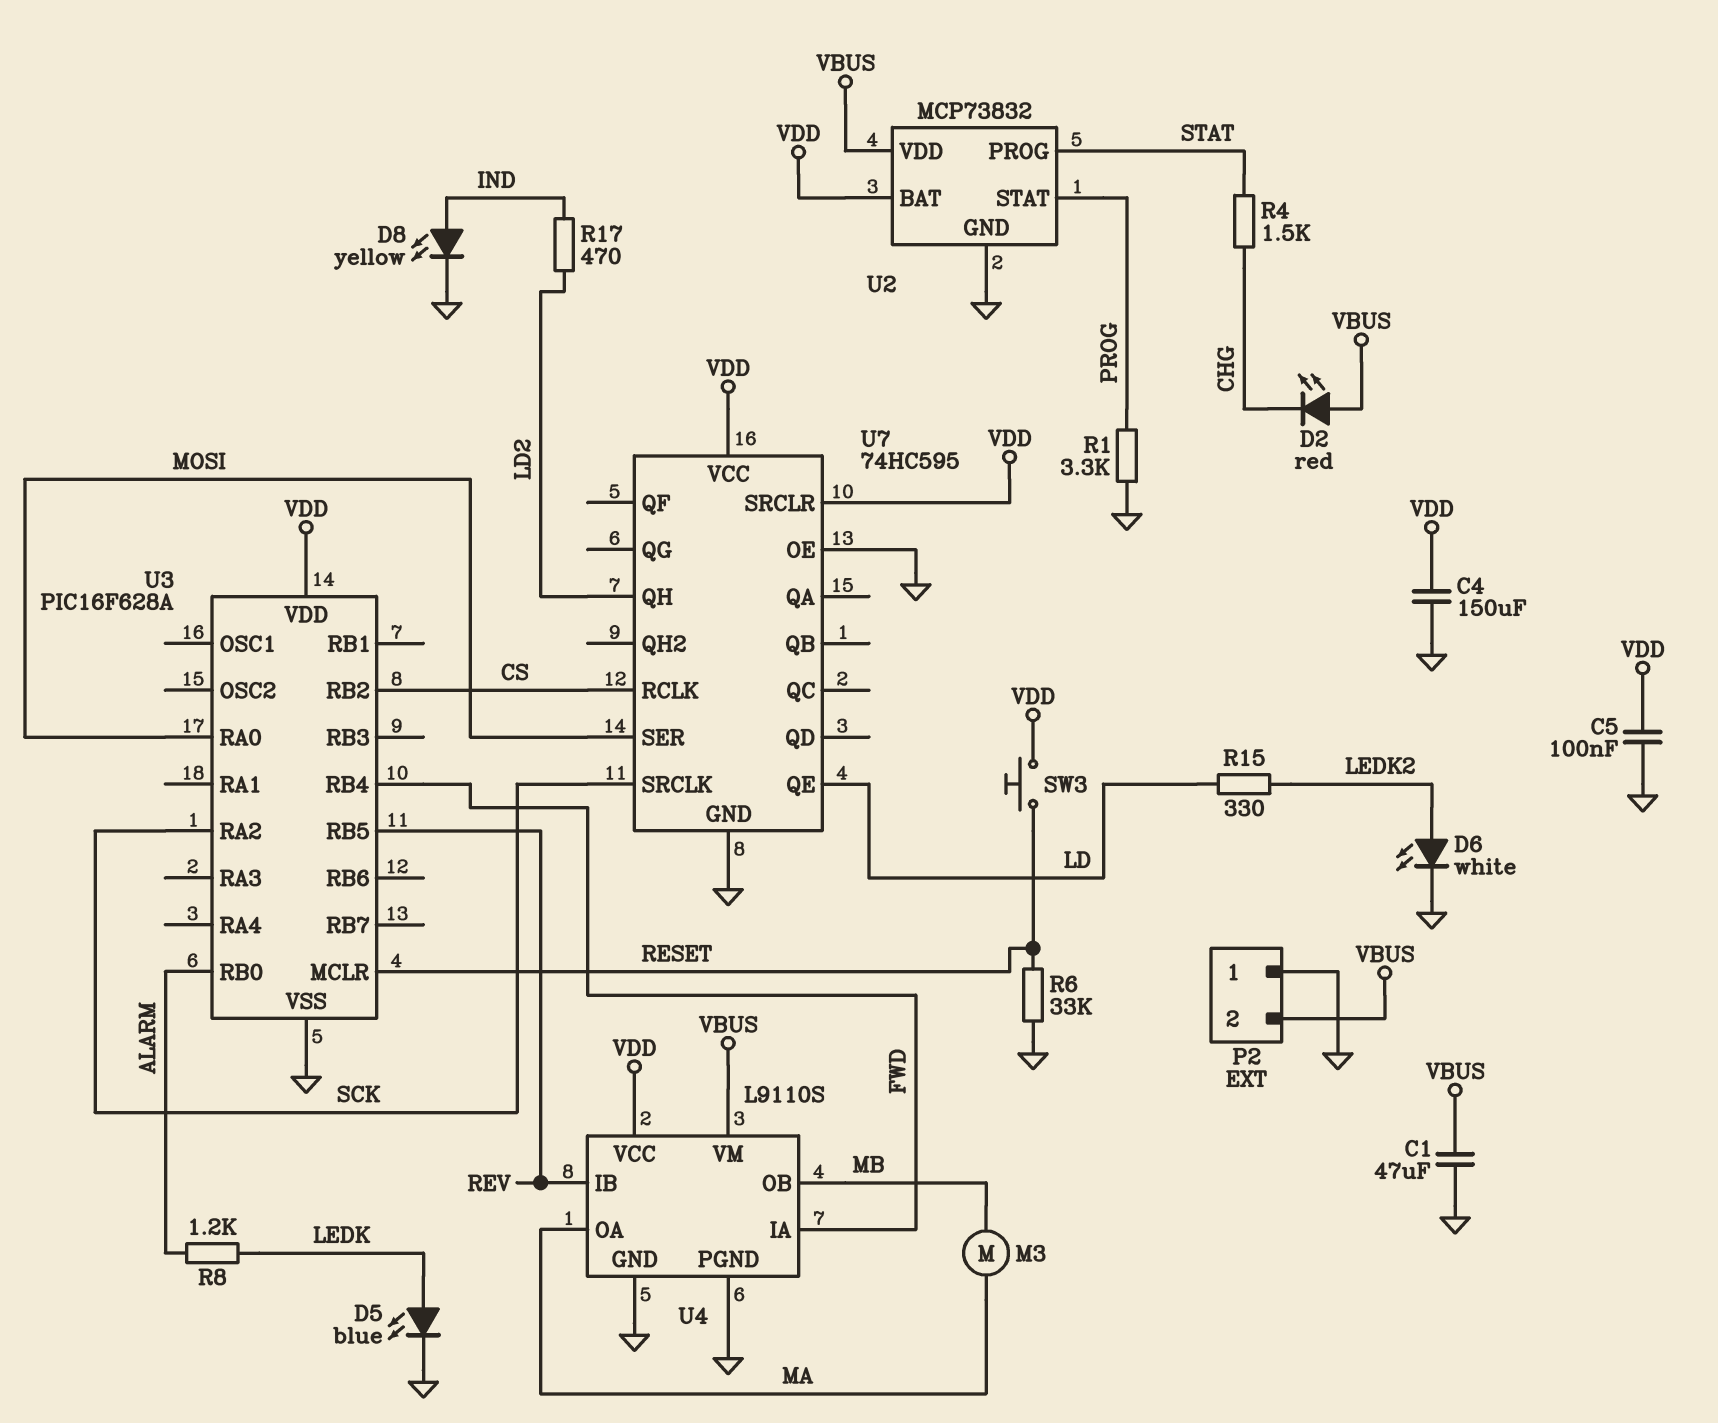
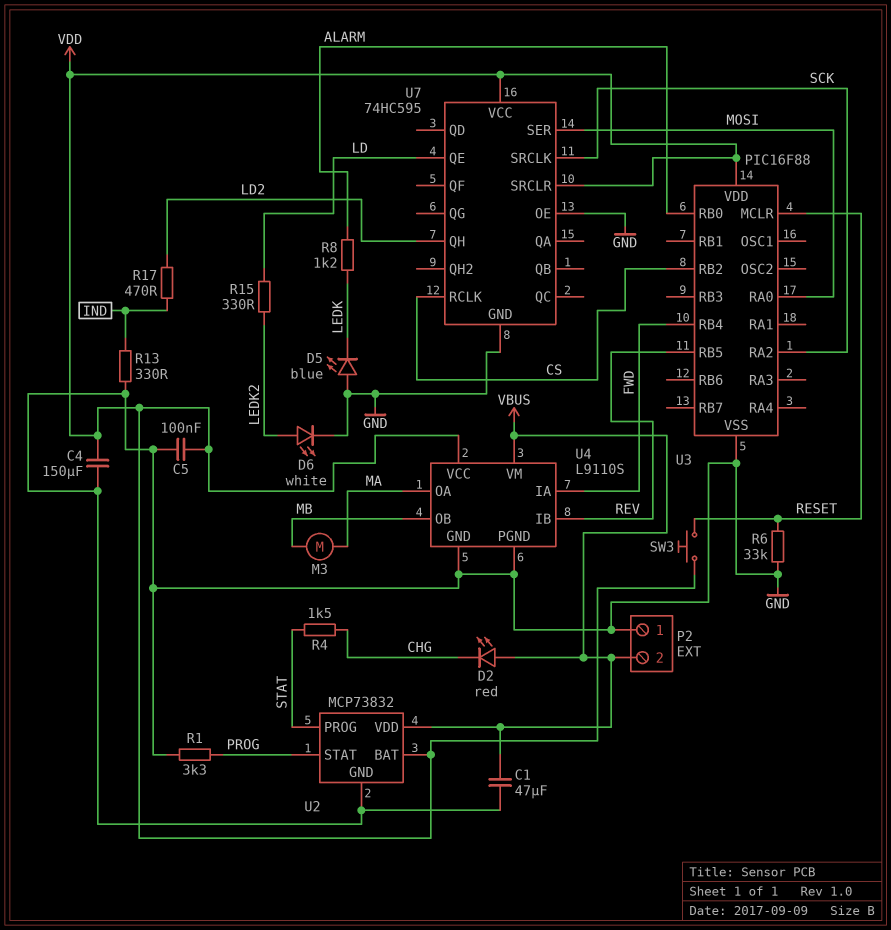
D5: LED blue (A LEDK, K GND) -> LED blue (A GND, K LEDK)
D8: LED yellow (A IND, K GND) -> none
R13: none -> 330 (GND, IND)
U3: PIC16F628A -> PIC16F88

